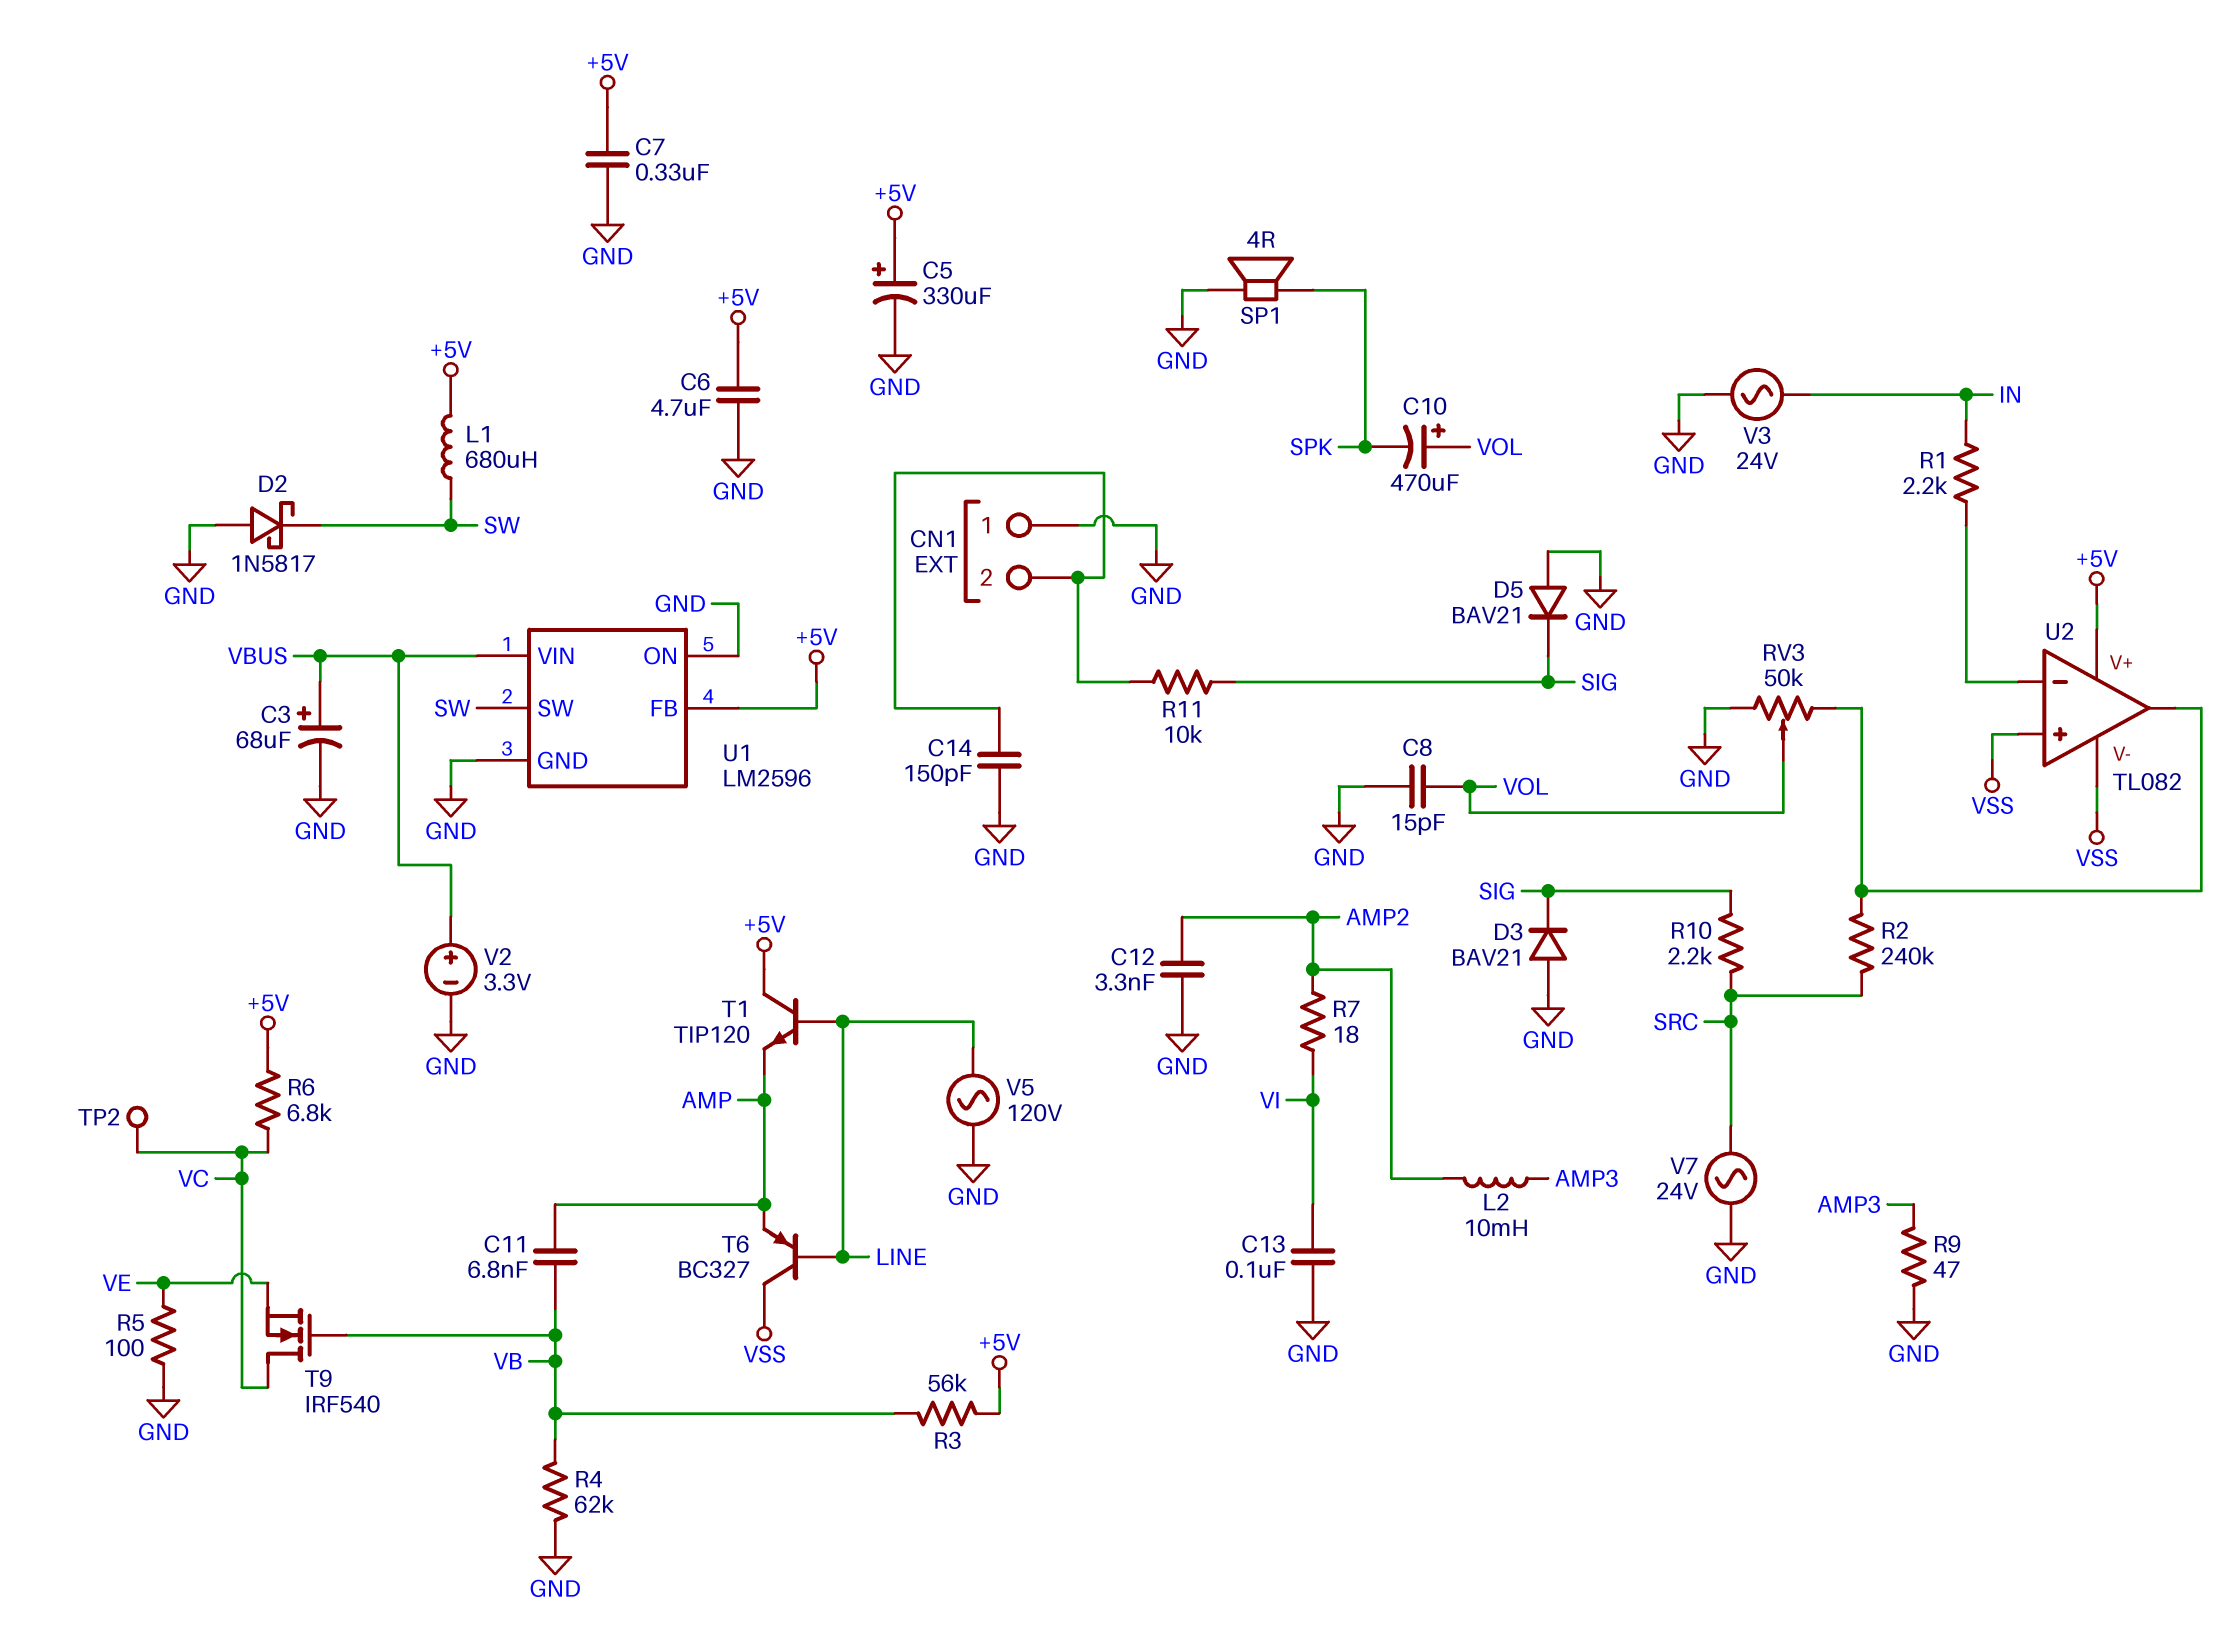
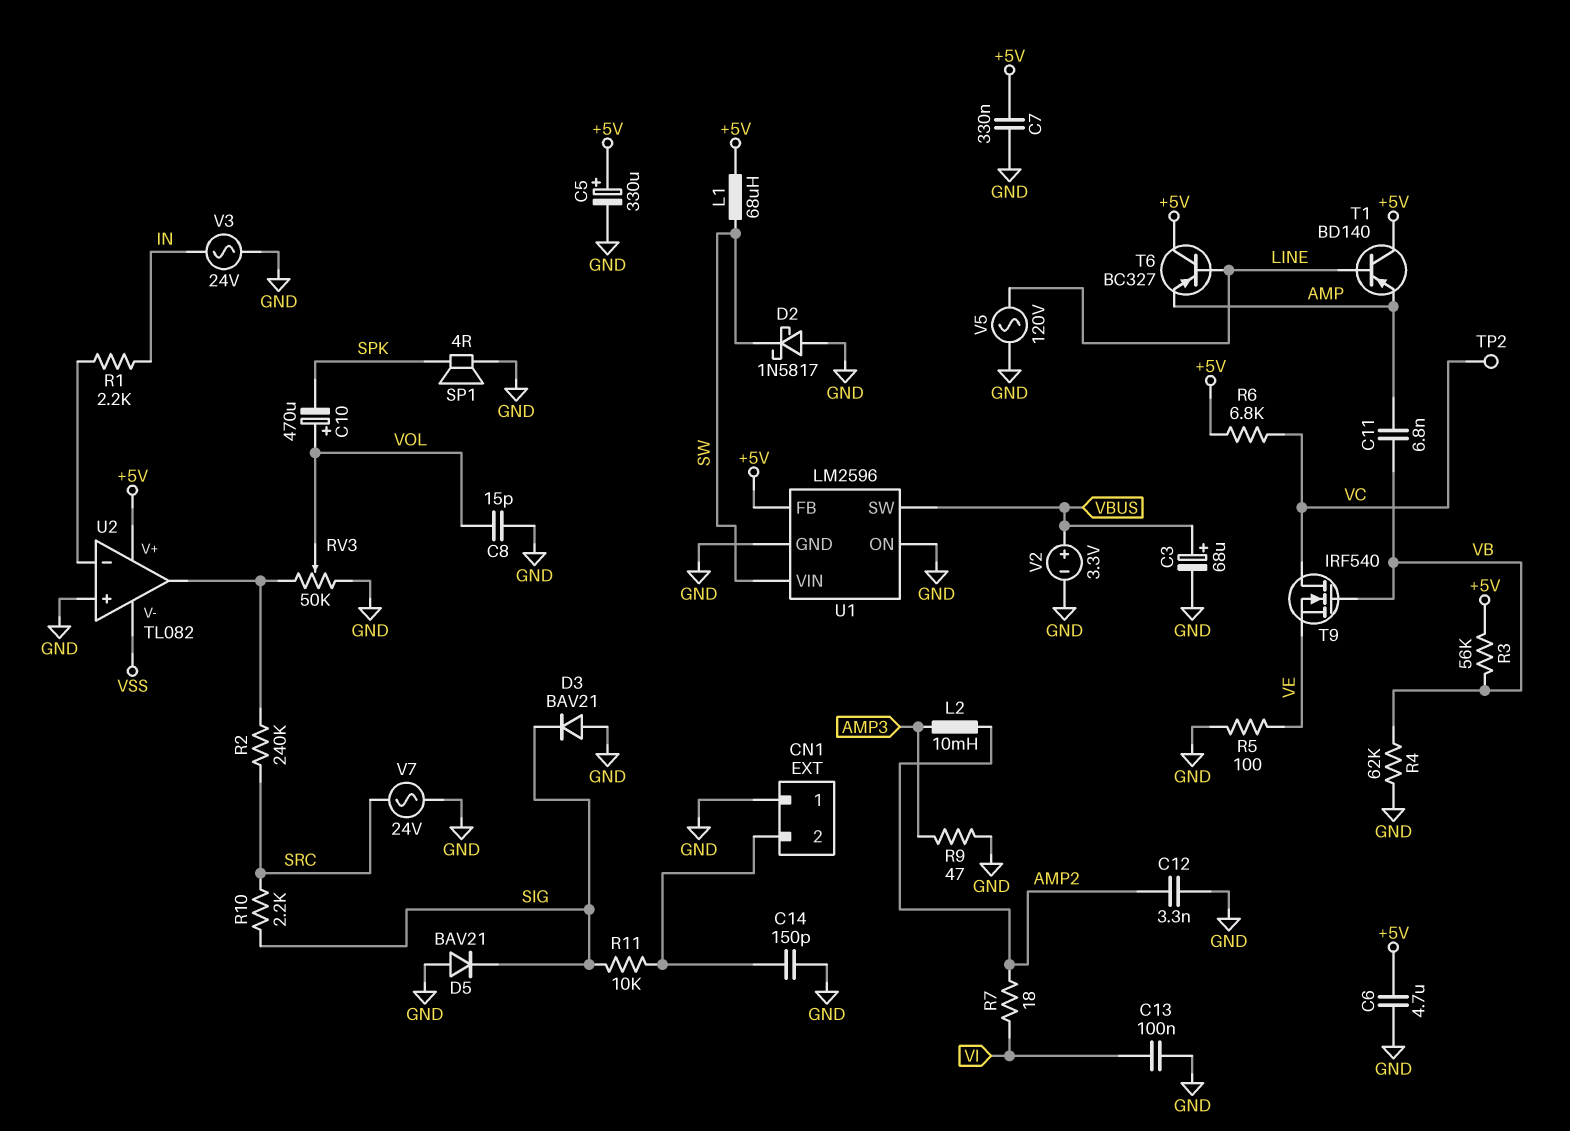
L1: 680uH (+5V, SW) -> 68uH (+5V, SW)
T1: NPN TIP120 (B LINE, C +5V, E AMP) -> PNP BD140 (B LINE, C +5V, E AMP)
T6: PNP BC327 (B LINE, C VSS, E AMP) -> PNP BC327 (B LINE, C +5V, E AMP)
U1 pin SW: SW -> VBUS
U1 pin VIN: VBUS -> SW
U2 pin in+: VSS -> GND

